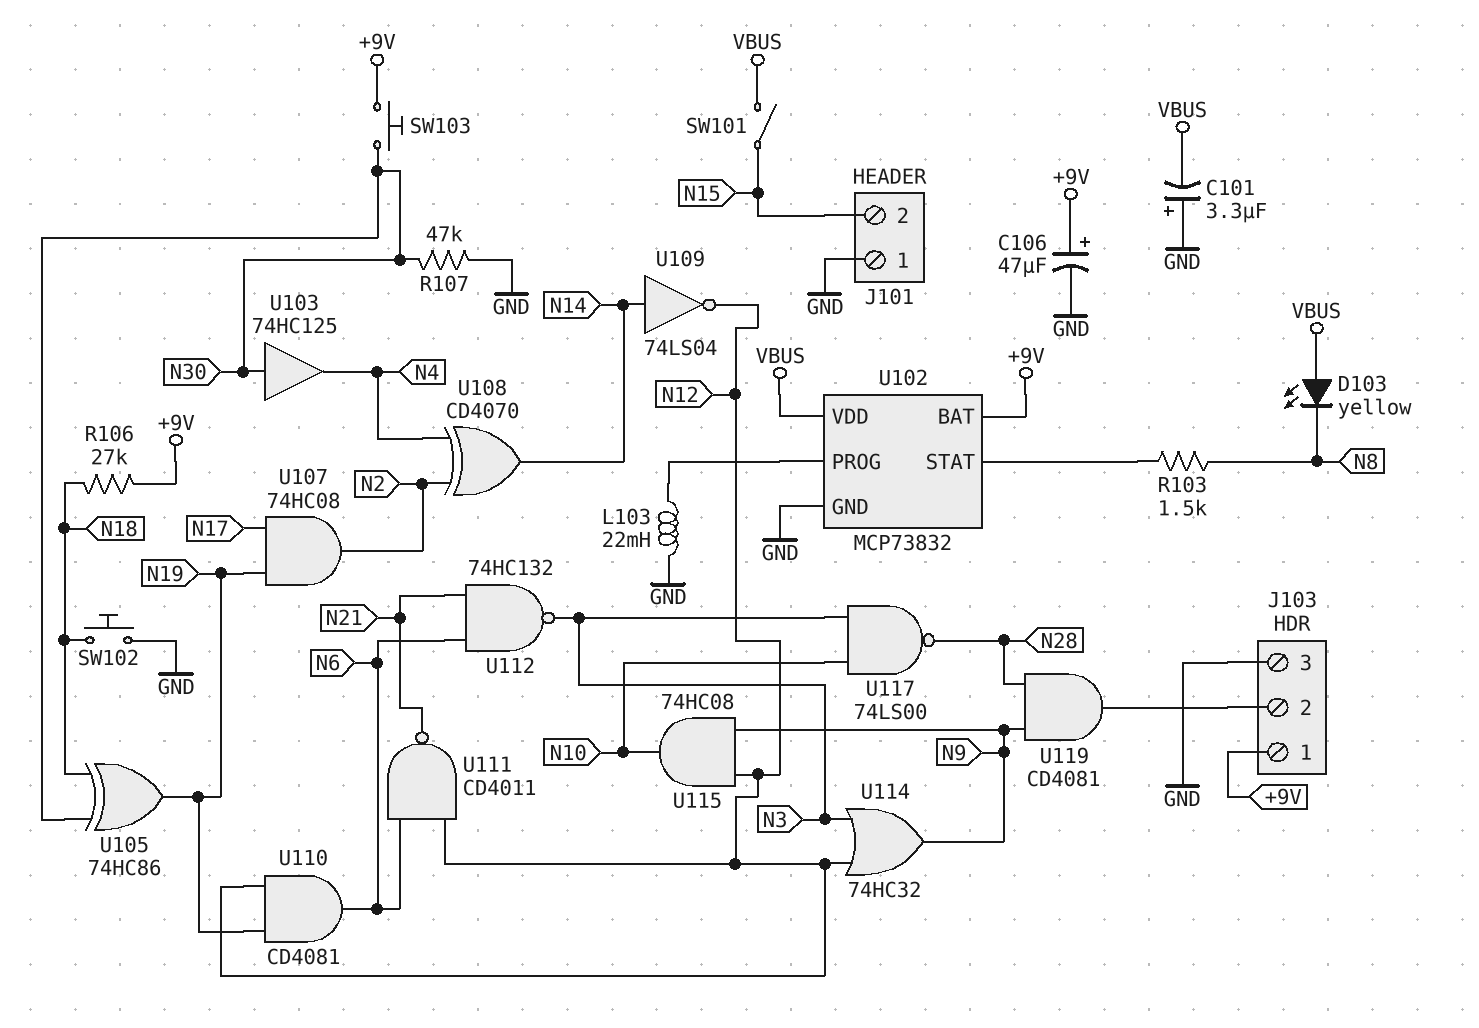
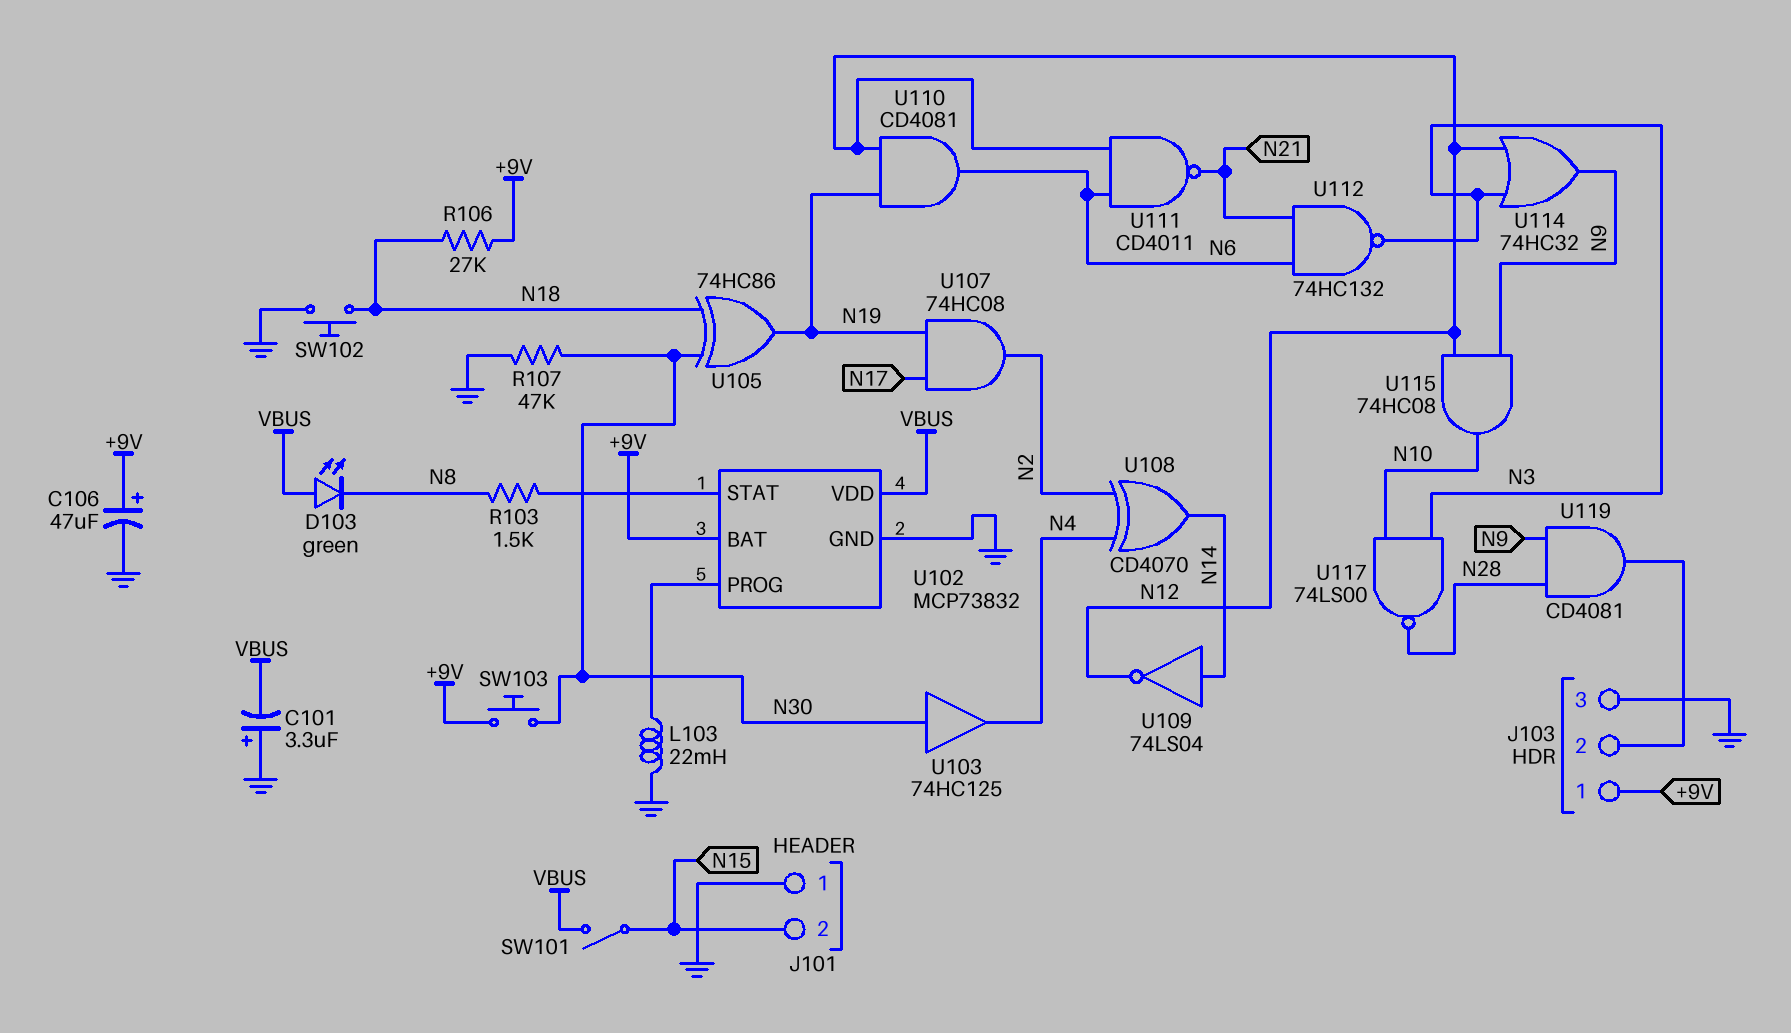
D103: LED yellow (A VBUS, K N8) -> LED green (A VBUS, K N8)

